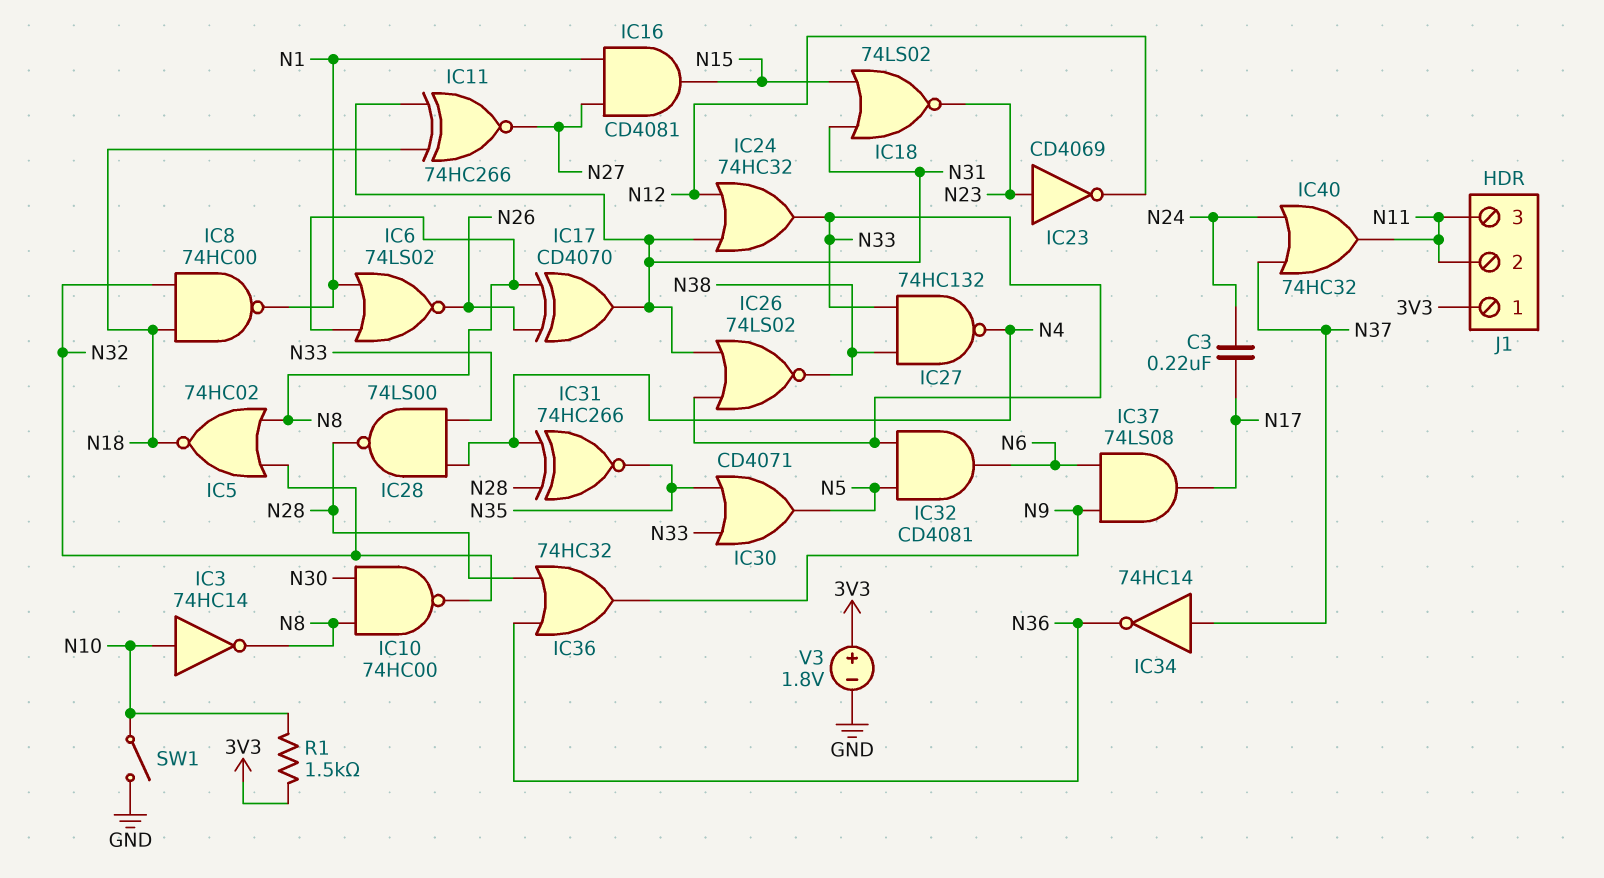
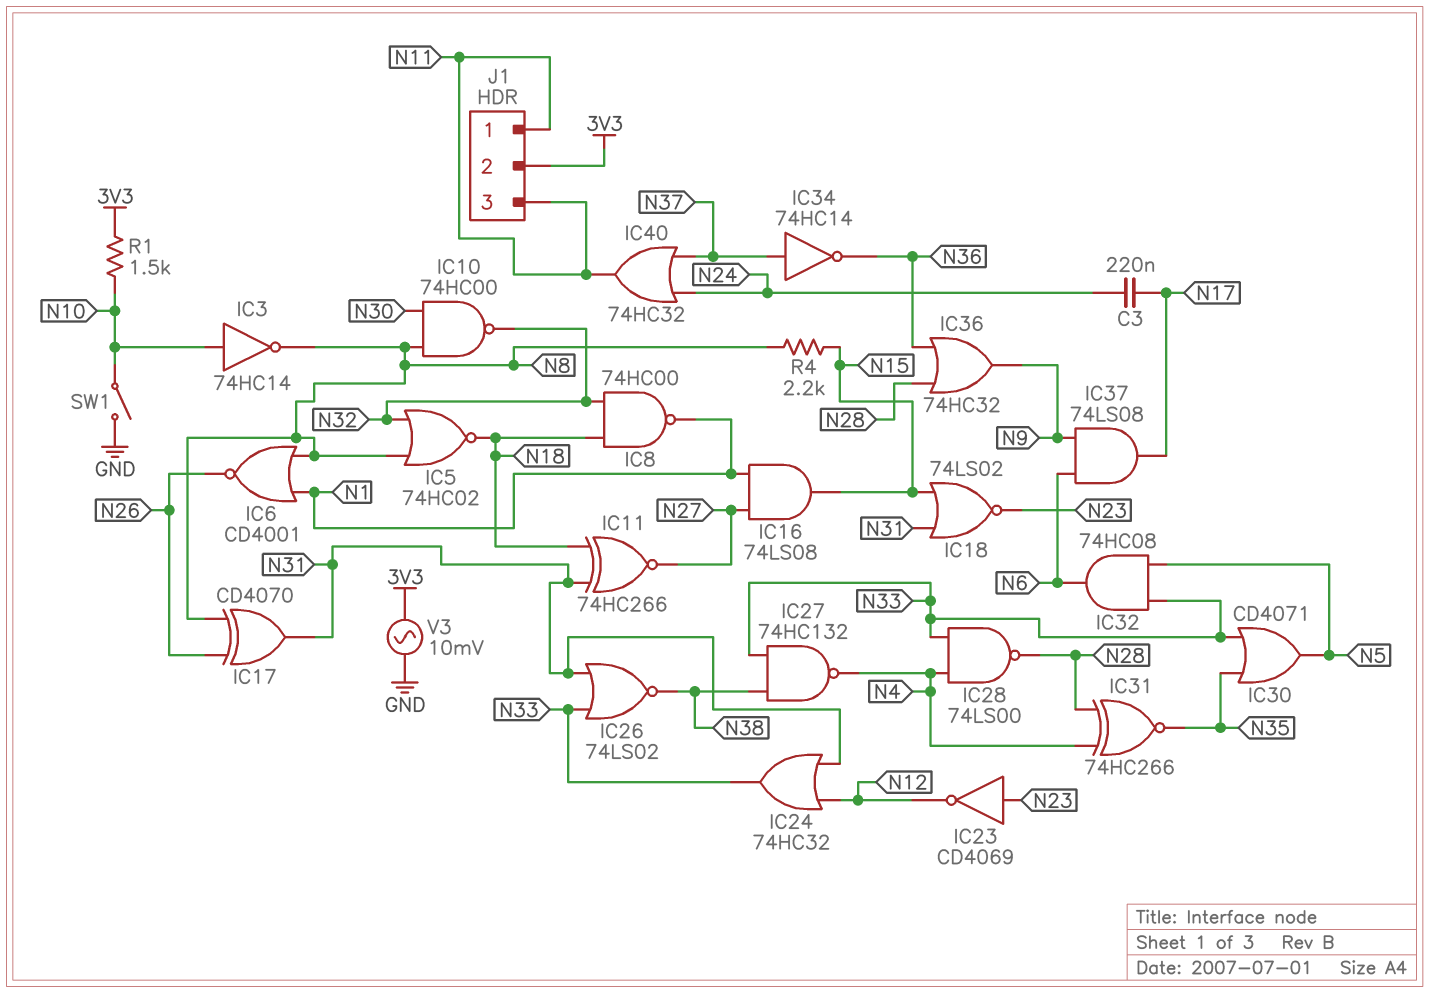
IC6: NOR 74LS02 (in N1, in N8, out N26) -> NOR CD4001 (in N1, in N8, out N26)
IC16: AND CD4081 (in N1, in N27, out N15) -> AND 74LS08 (in N1, in N27, out N15)
IC32: AND CD4081 (in N5, in N33, out N6) -> AND 74HC08 (in N5, in N33, out N6)
J1 pin 1: 3V3 -> N11
J1 pin 2: N11 -> 3V3
R4: none -> 2.2k (N8, N15)
V3: 1.8V (plus 3V3, minus GND) -> AC 10mV (3V3, GND)

